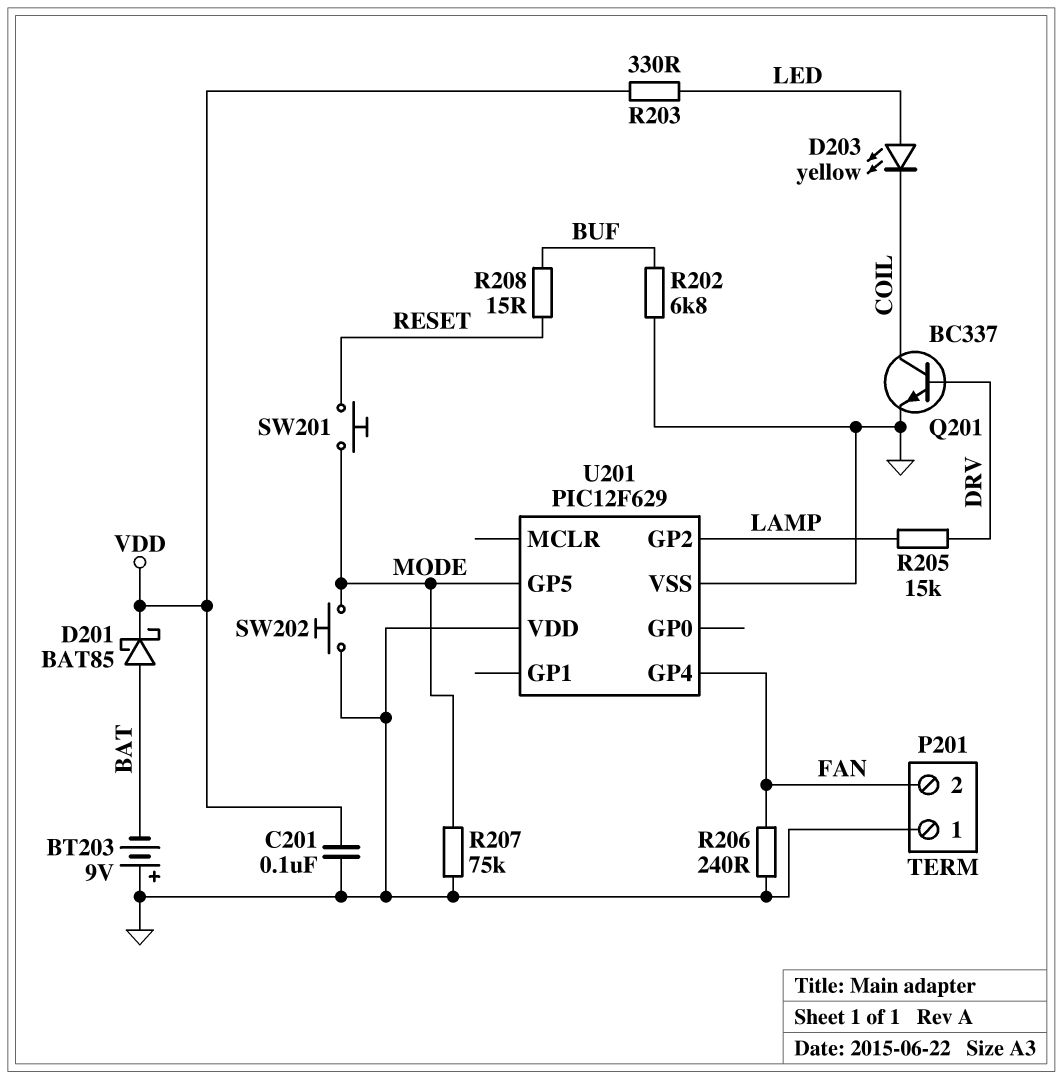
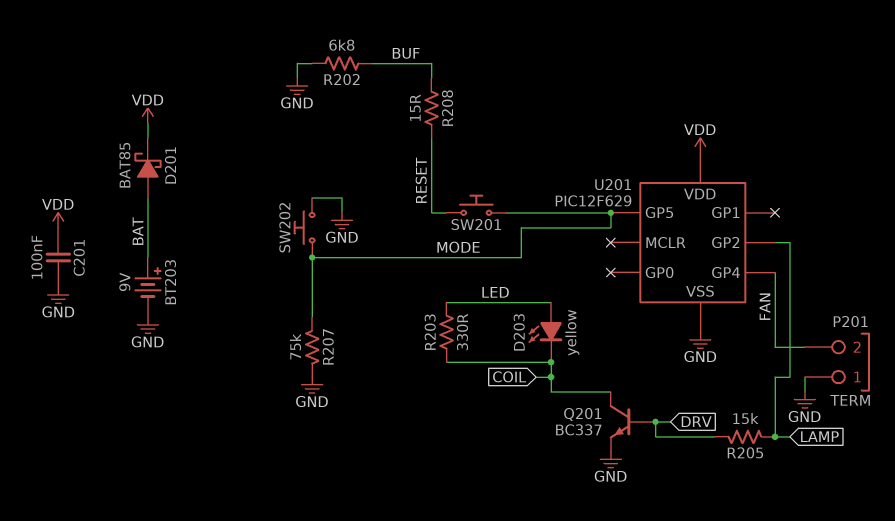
BT203: 9V (plus GND, minus BAT) -> 9V (plus BAT, minus GND)
R203: 330 (LED, VDD) -> 330 (COIL, LED)
R206: 240 (FAN, GND) -> none
U201 pin VDD: GND -> VDD

